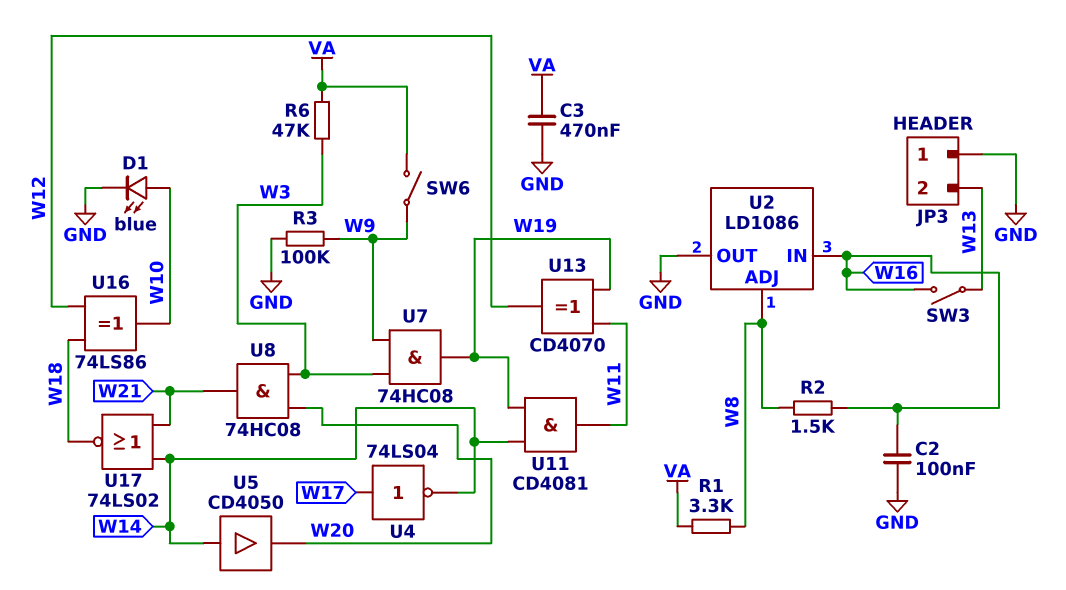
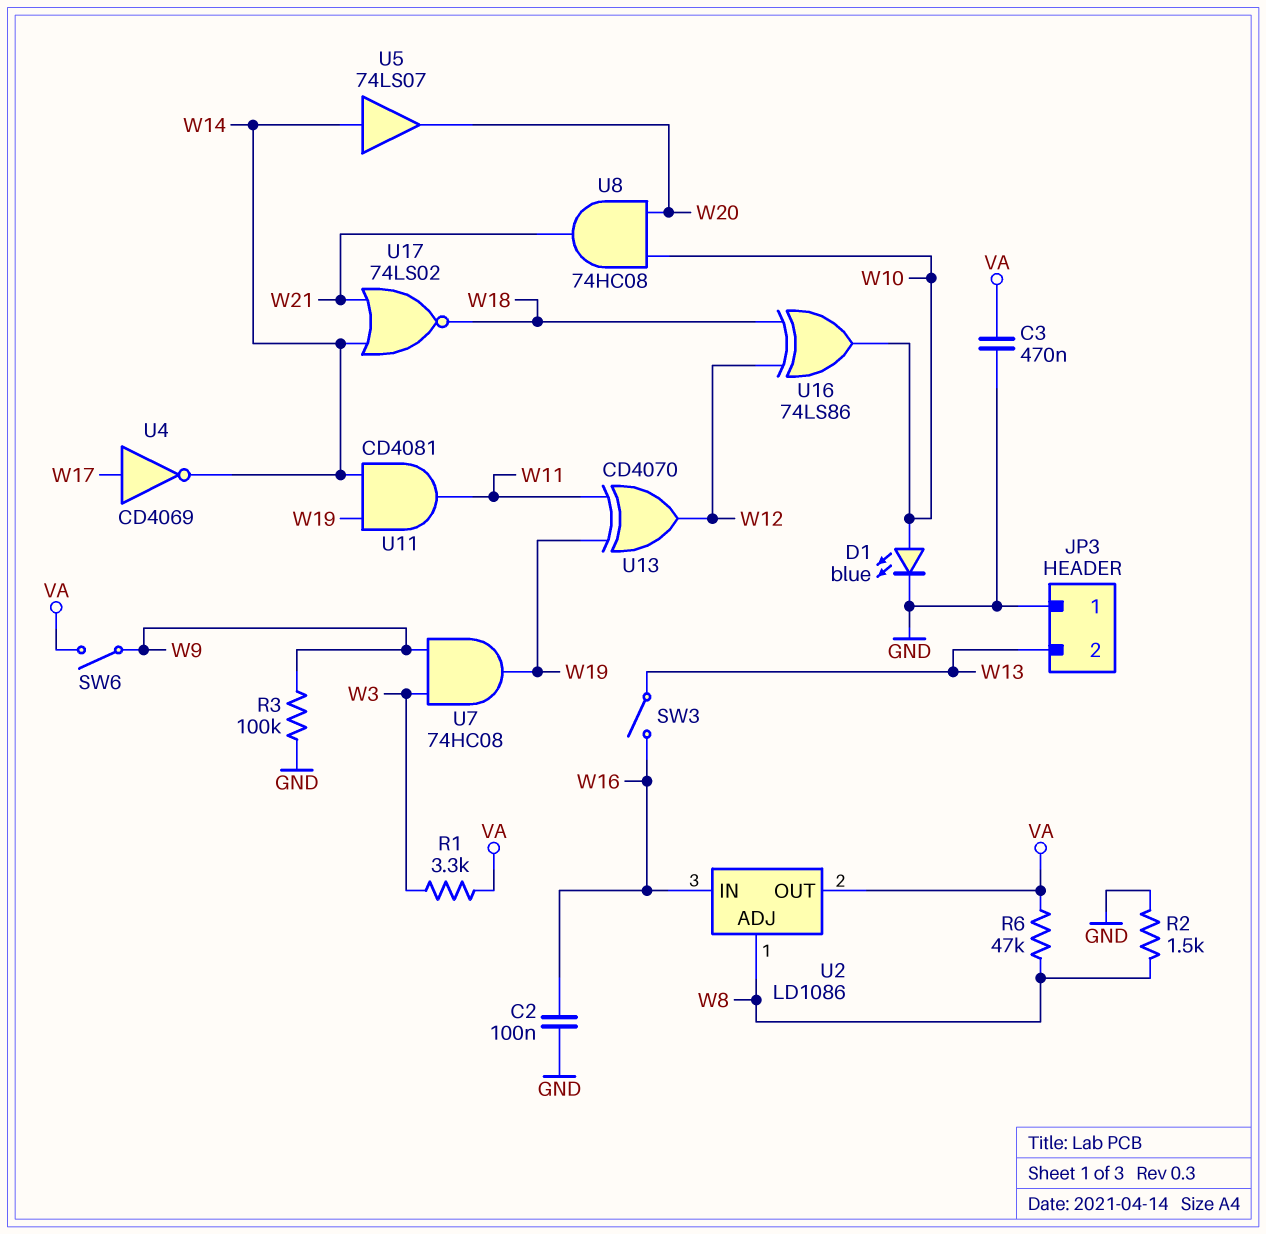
R1: 3.3k (VA, W8) -> 3.3k (VA, W3)
R2: 1.5k (W8, W16) -> 1.5k (GND, W8)
R6: 47k (VA, W3) -> 47k (VA, W8)
U2 pin OUT: GND -> VA
U4: NOT 74LS04 (in W17, out W14) -> NOT CD4069 (in W17, out W14)
U5: buffer CD4050 (in W14, out W20) -> buffer 74LS07 (in W14, out W20)
U8: AND 74HC08 (in W3, in W20, out W21) -> AND 74HC08 (in W10, in W20, out W21)

